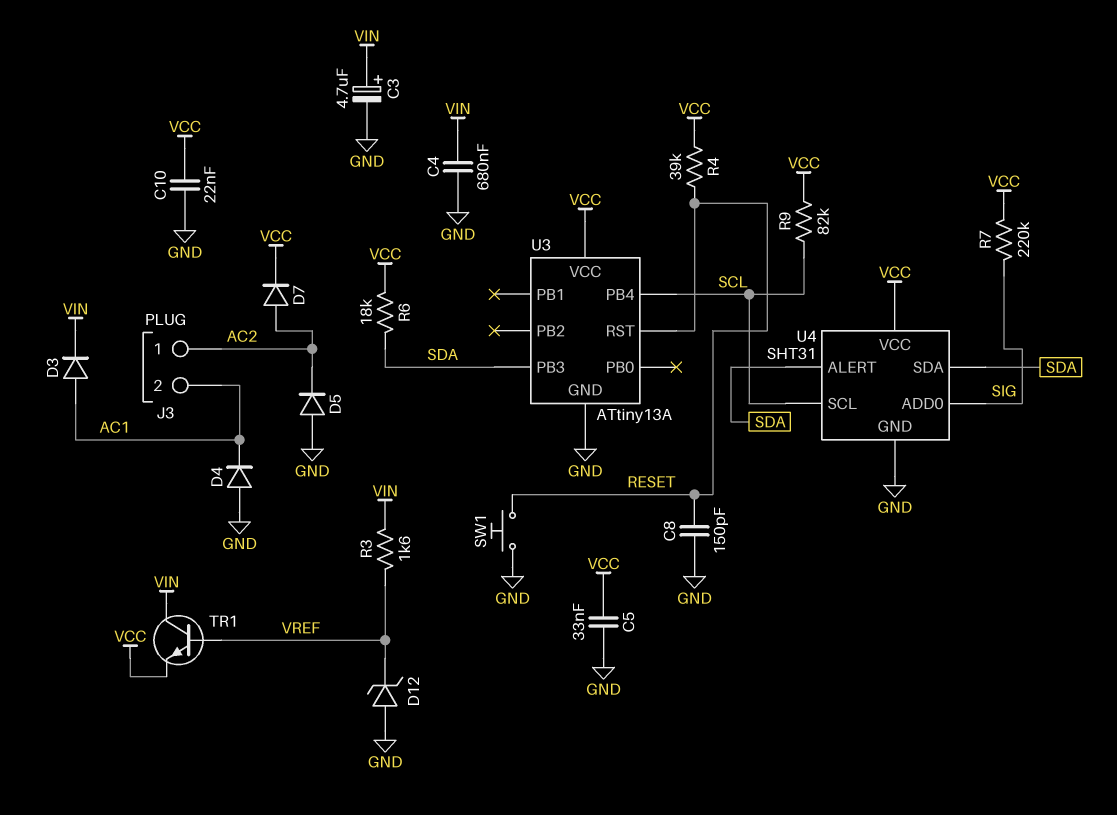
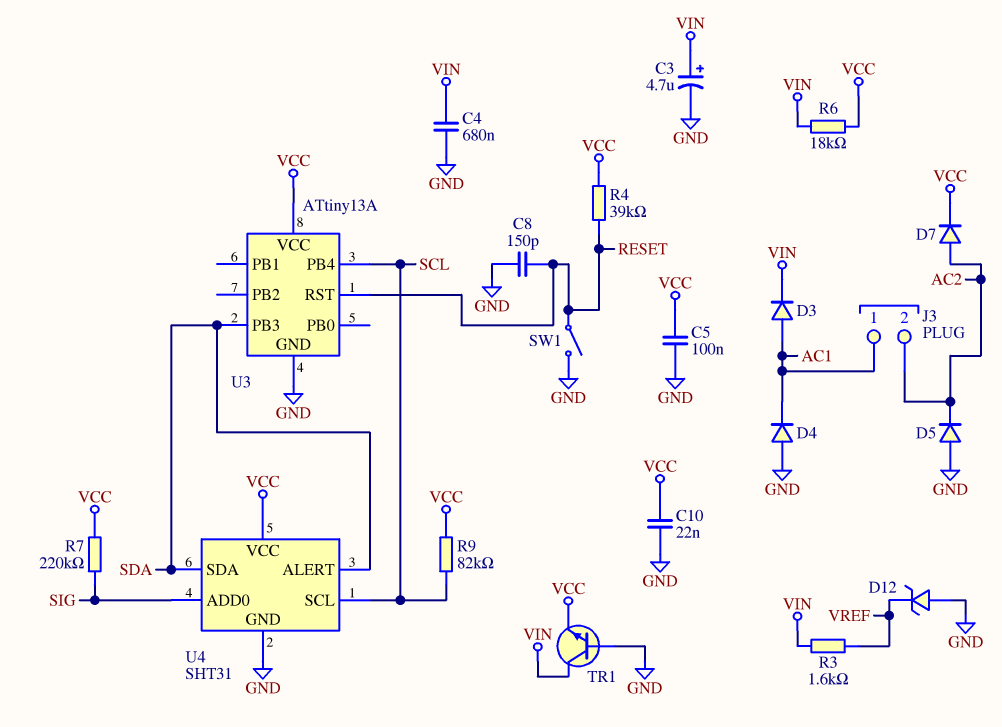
C5: 33nF (GND, VCC) -> 100nF (GND, VCC)
J3 pin 1: AC2 -> AC1
J3 pin 2: AC1 -> AC2
R6: 18k (SDA, VCC) -> 18k (VCC, VIN)
SW1: button (GND, RESET) -> switch (GND, RESET)
TR1: NPN (B VREF, C VIN, E VCC) -> NPN (B GND, C VIN, E VCC)

